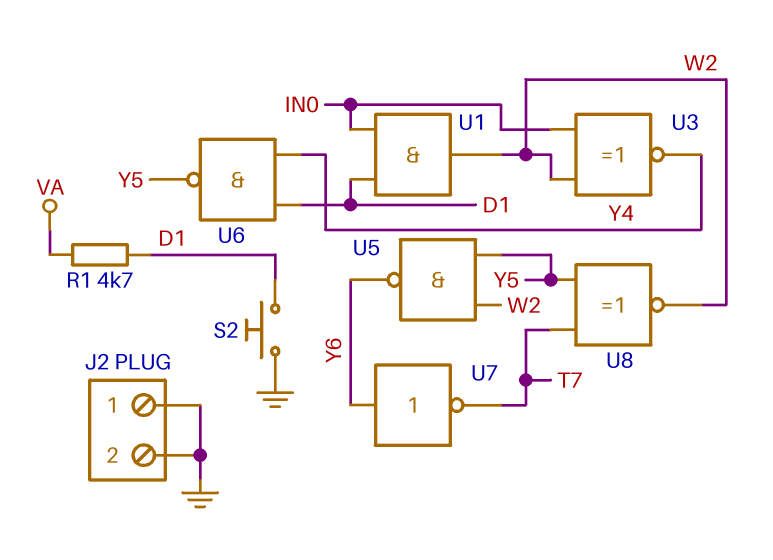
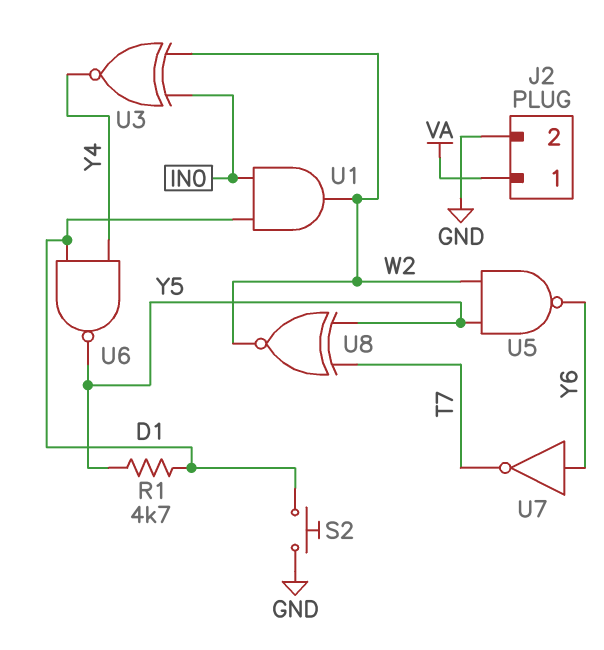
J2 pin 1: GND -> VA
R1: 4.7k (D1, VA) -> 4.7k (D1, Y5)

